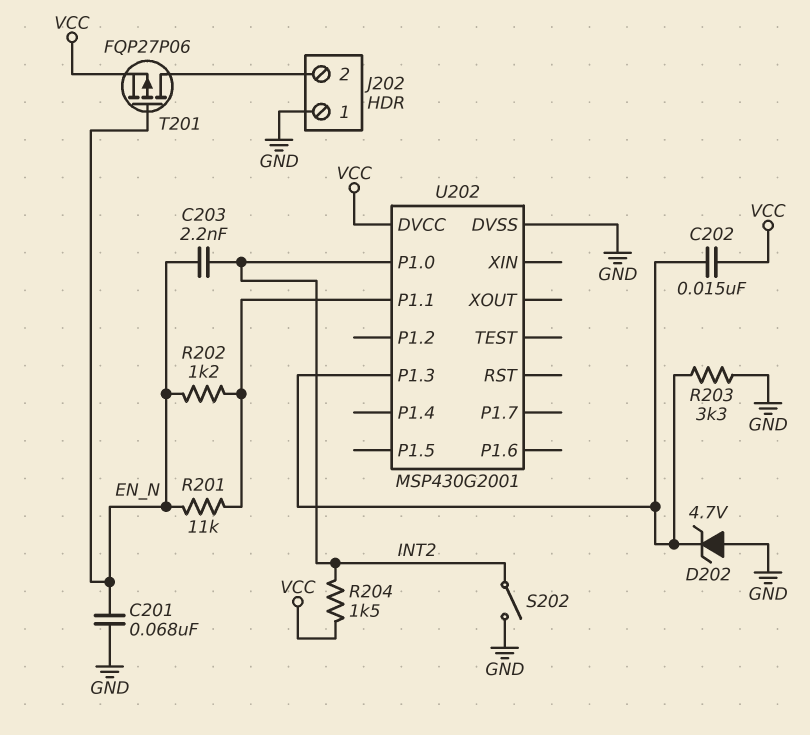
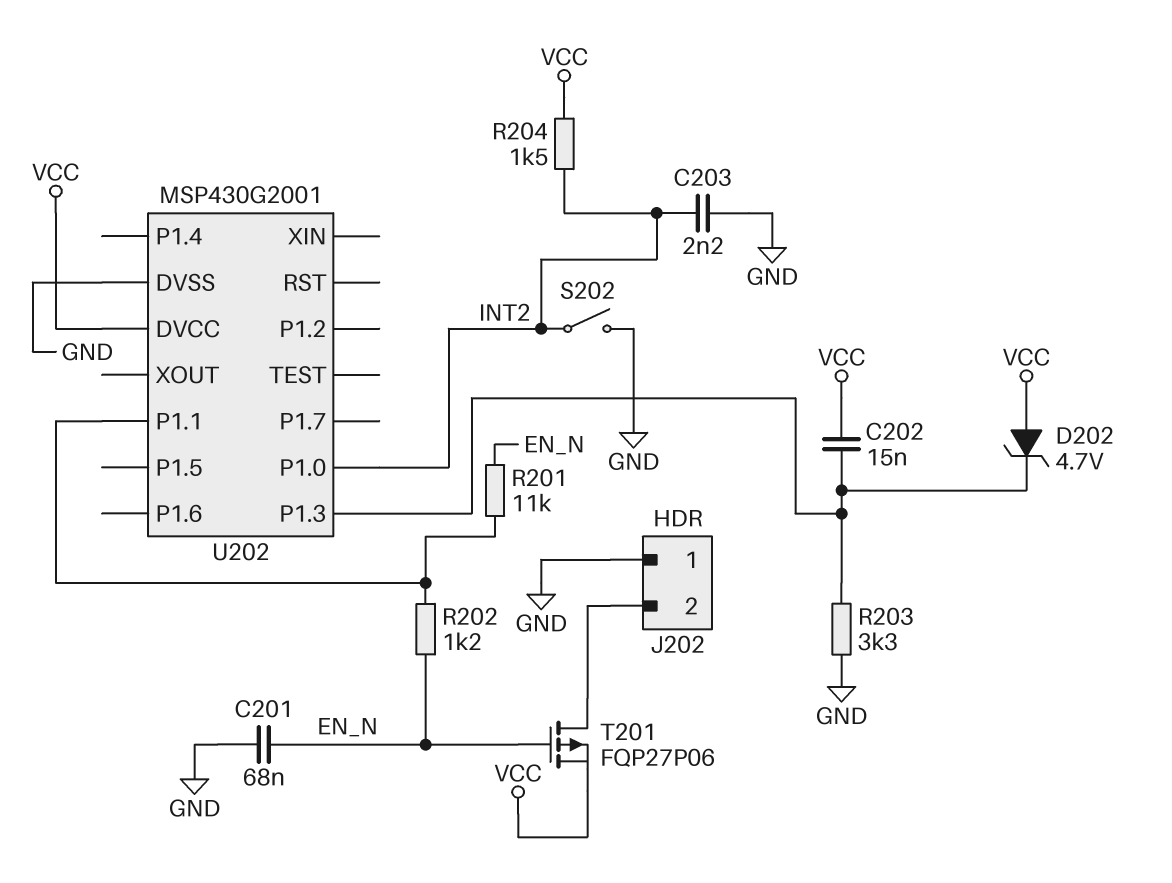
C203: 2.2nF (EN_N, INT2) -> 2.2nF (GND, INT2)
D202: zener 4.7V (A GND, K U202/P1.3) -> zener 4.7V (A VCC, K U202/P1.3)

